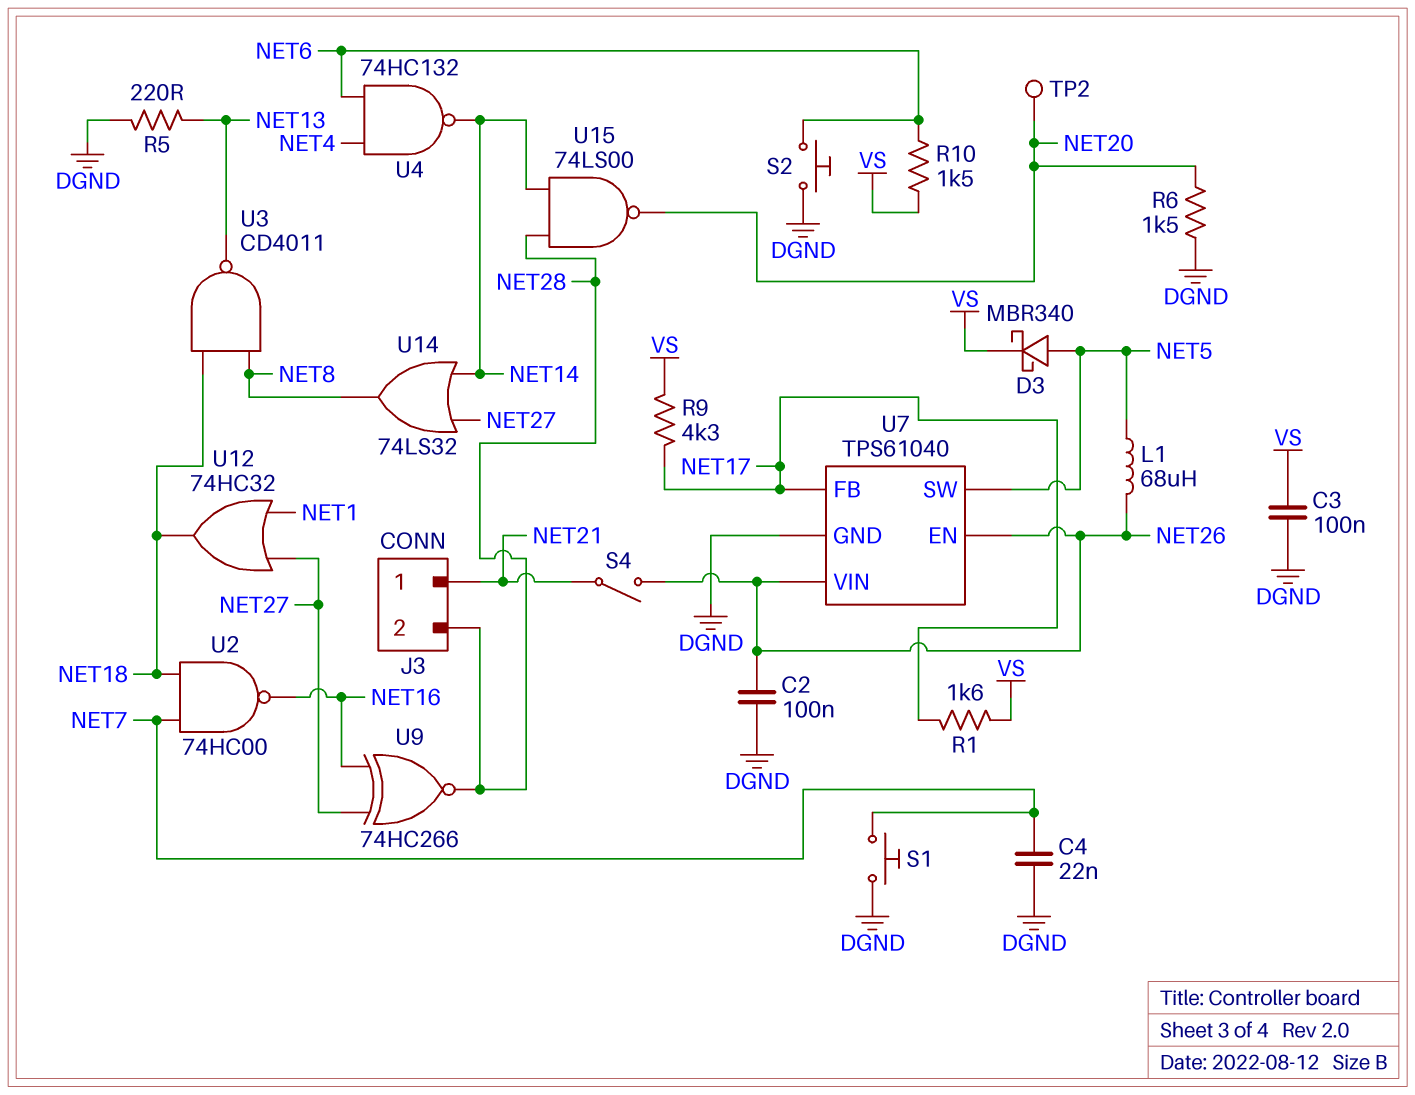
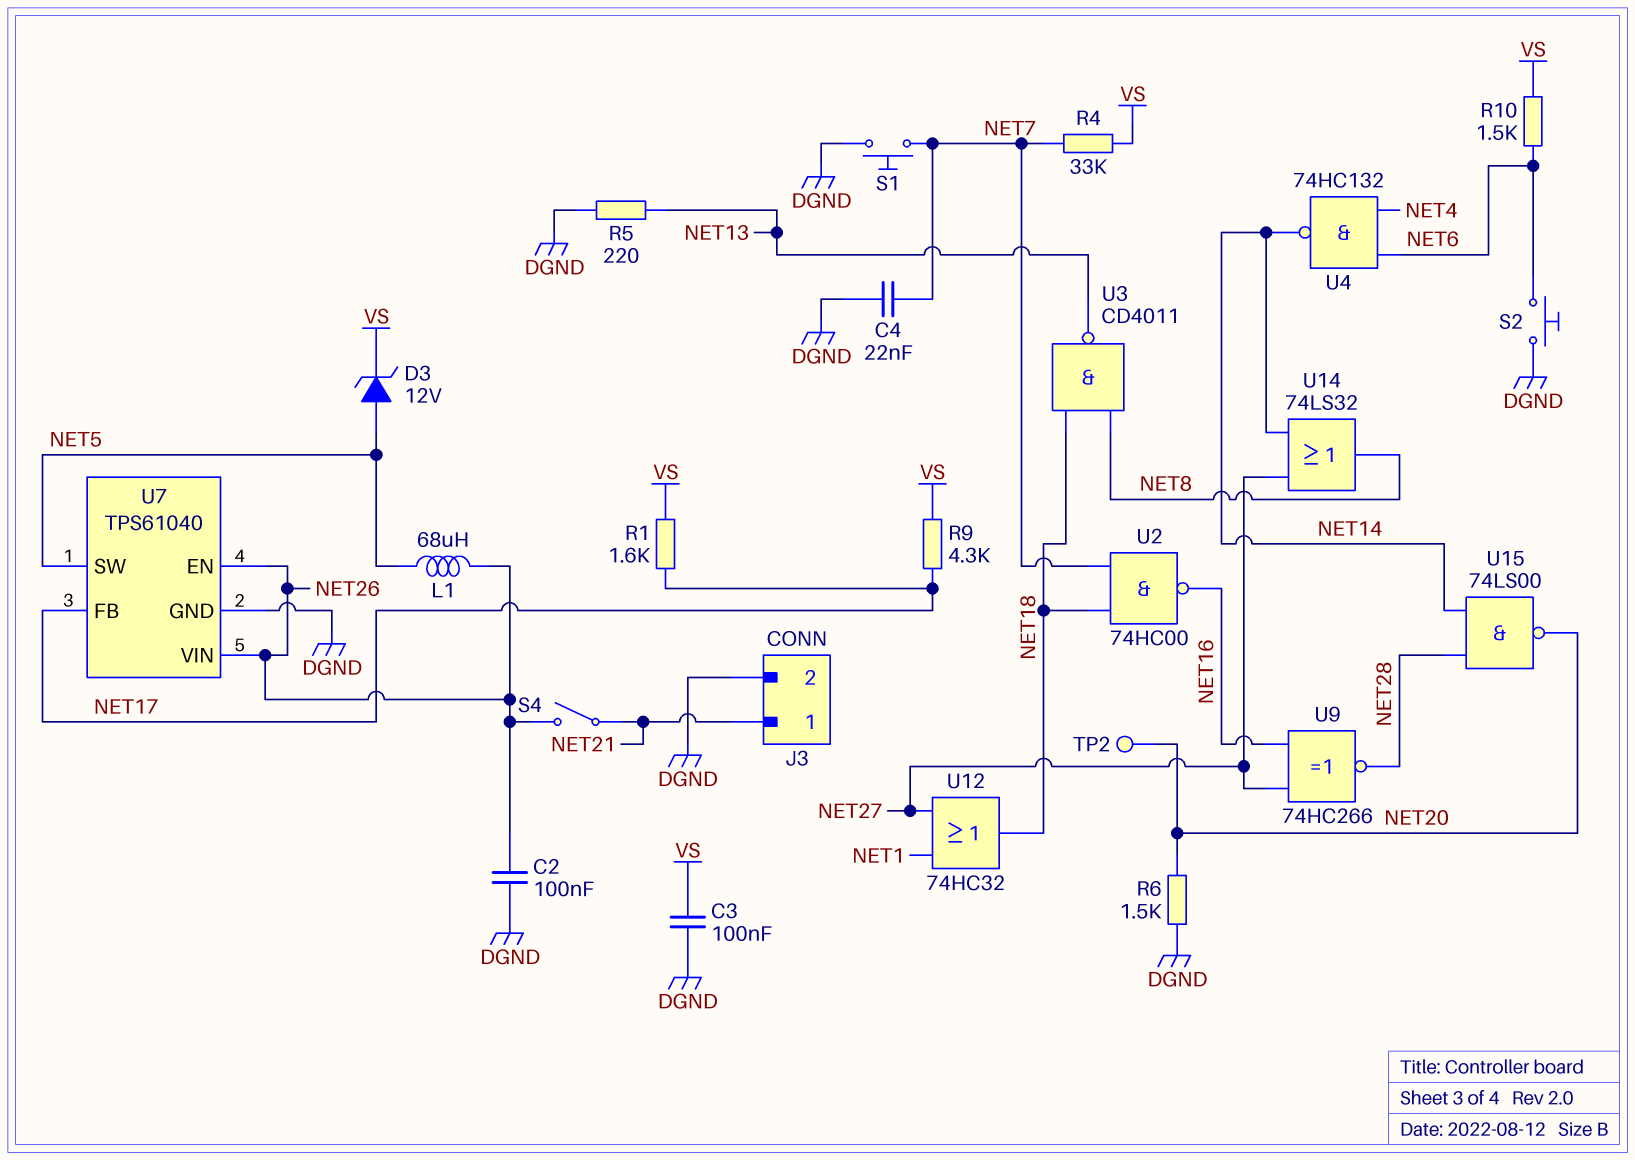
D3: schottky MBR340 (A NET5, K VS) -> zener 12V (A NET5, K VS)
J3 pin 2: NET28 -> DGND
R4: none -> 33k (NET7, VS)

